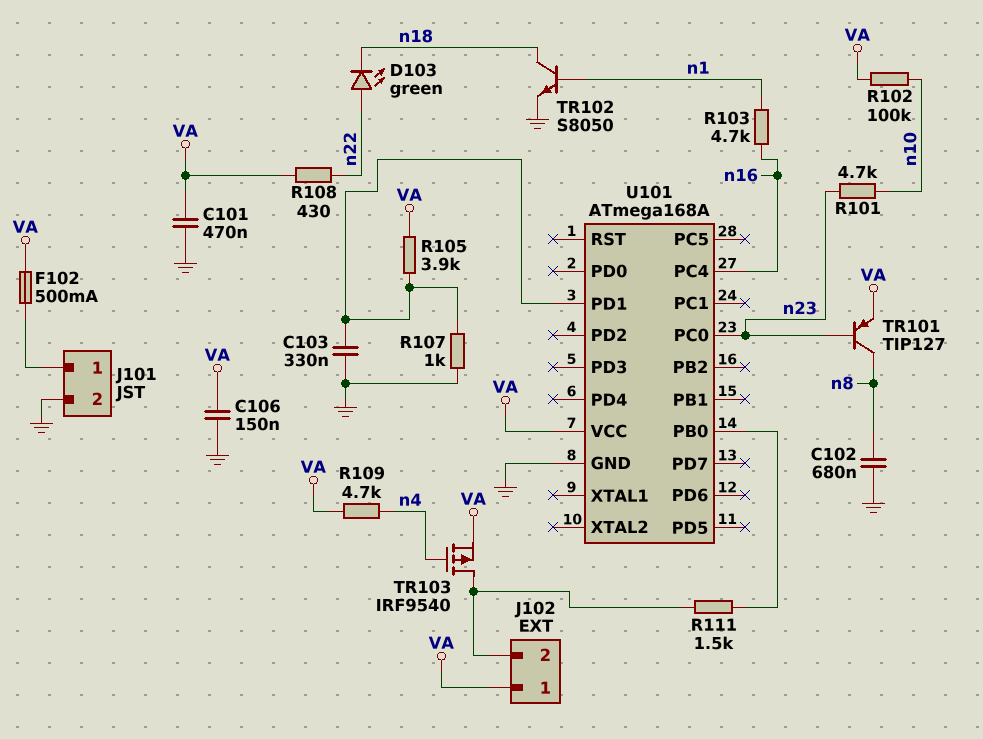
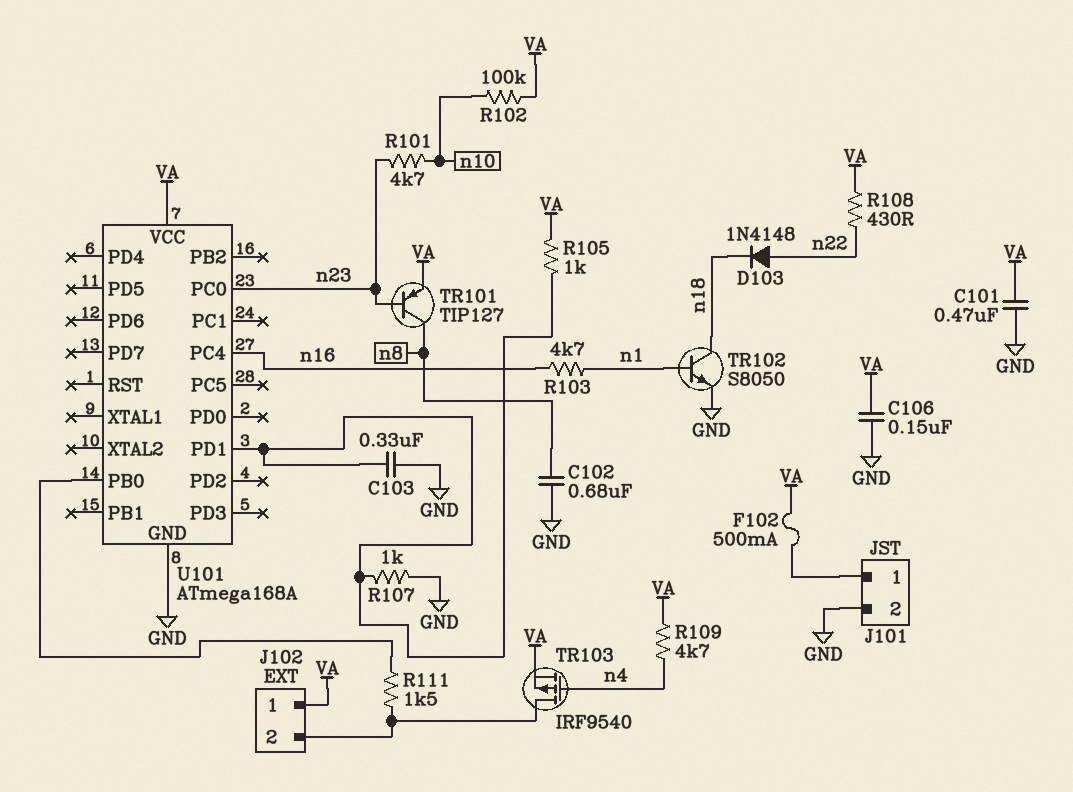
D103: LED green (A n22, K n18) -> diode 1N4148 (A n22, K n18)
R105: 3.9k (U101/PD1, VA) -> 1k (U101/PD1, VA)

